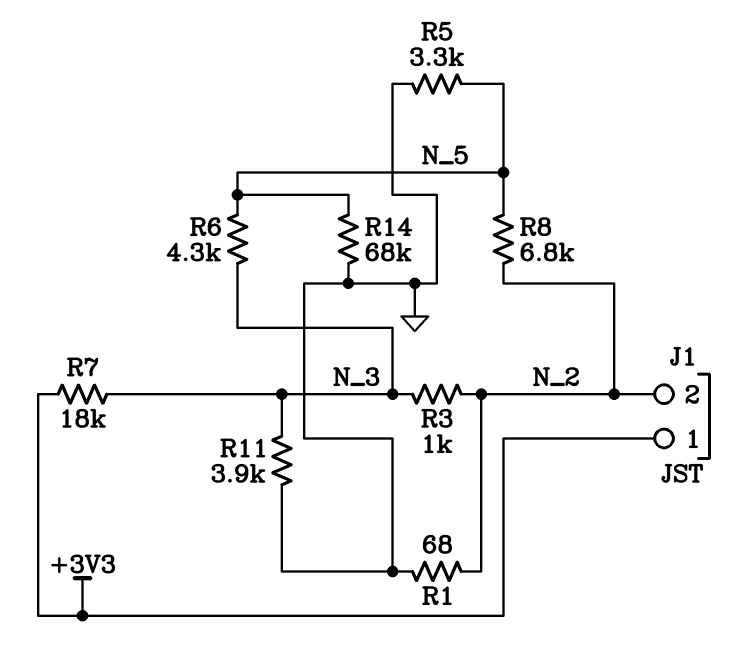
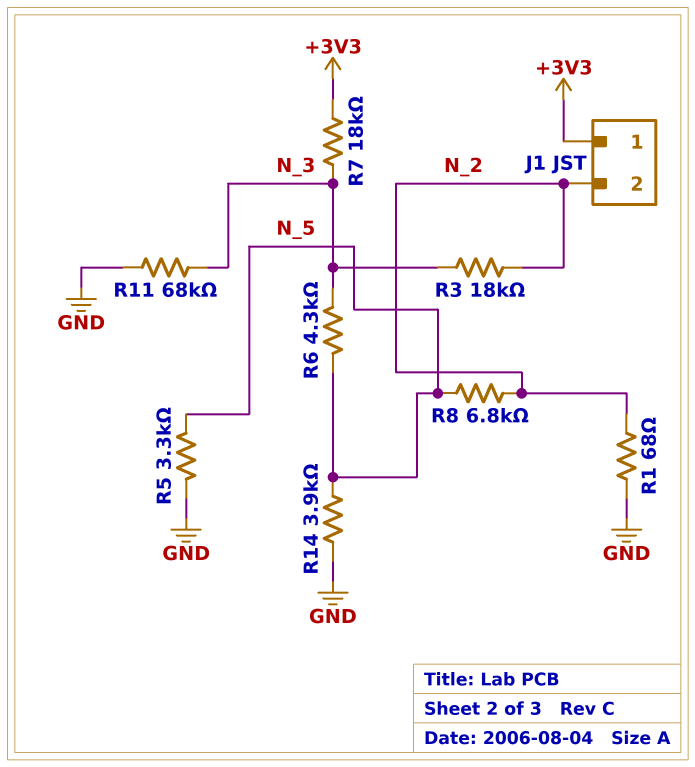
R3: 1k (N_2, N_3) -> 18k (N_2, N_3)
R11: 3.9k (GND, N_3) -> 68k (GND, N_3)
R14: 68k (GND, N_5) -> 3.9k (GND, N_5)

